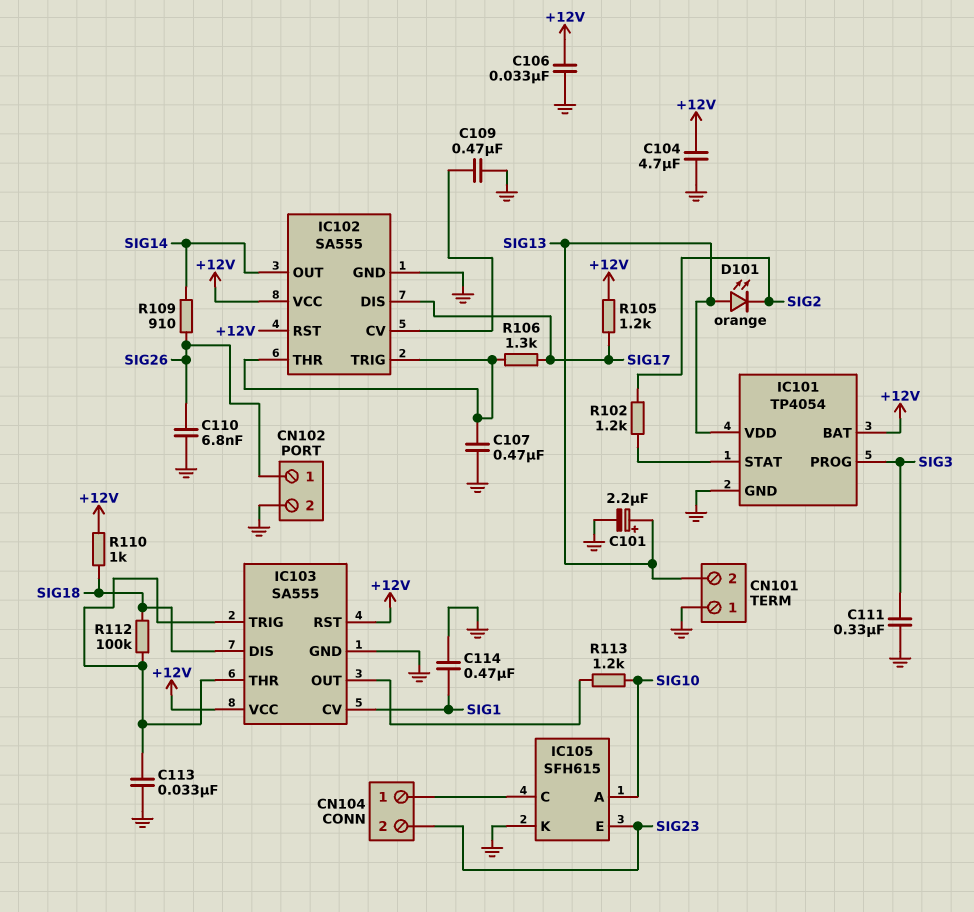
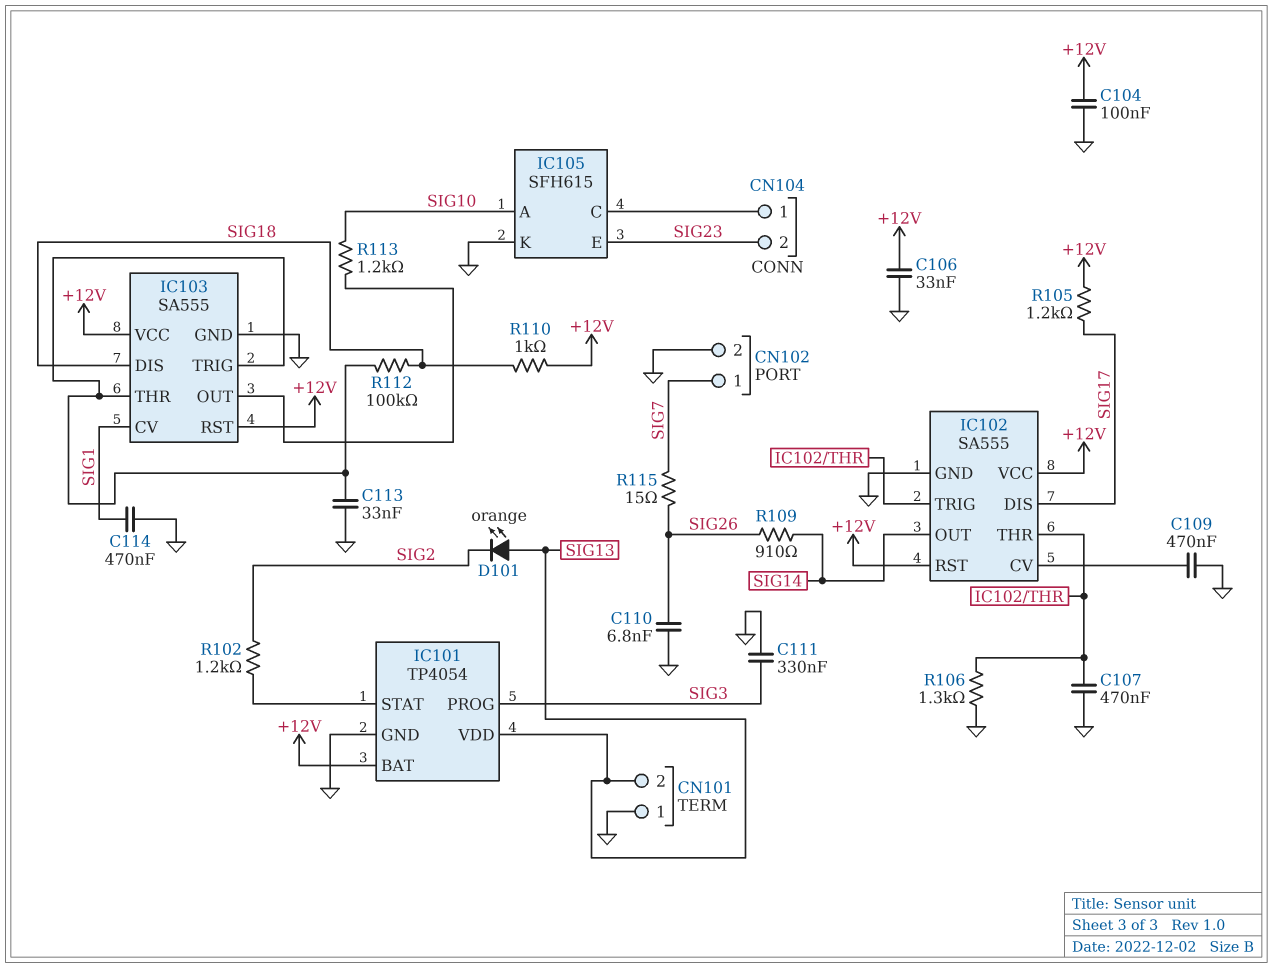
C101: 2.2uF (plus SIG13, minus GND) -> none
C104: 4.7uF (+12V, GND) -> 100nF (+12V, GND)
CN102 pin 1: SIG26 -> SIG7
R106: 1.3k (IC102/THR, SIG17) -> 1.3k (GND, IC102/THR)
R115: none -> 15 (SIG7, SIG26)

